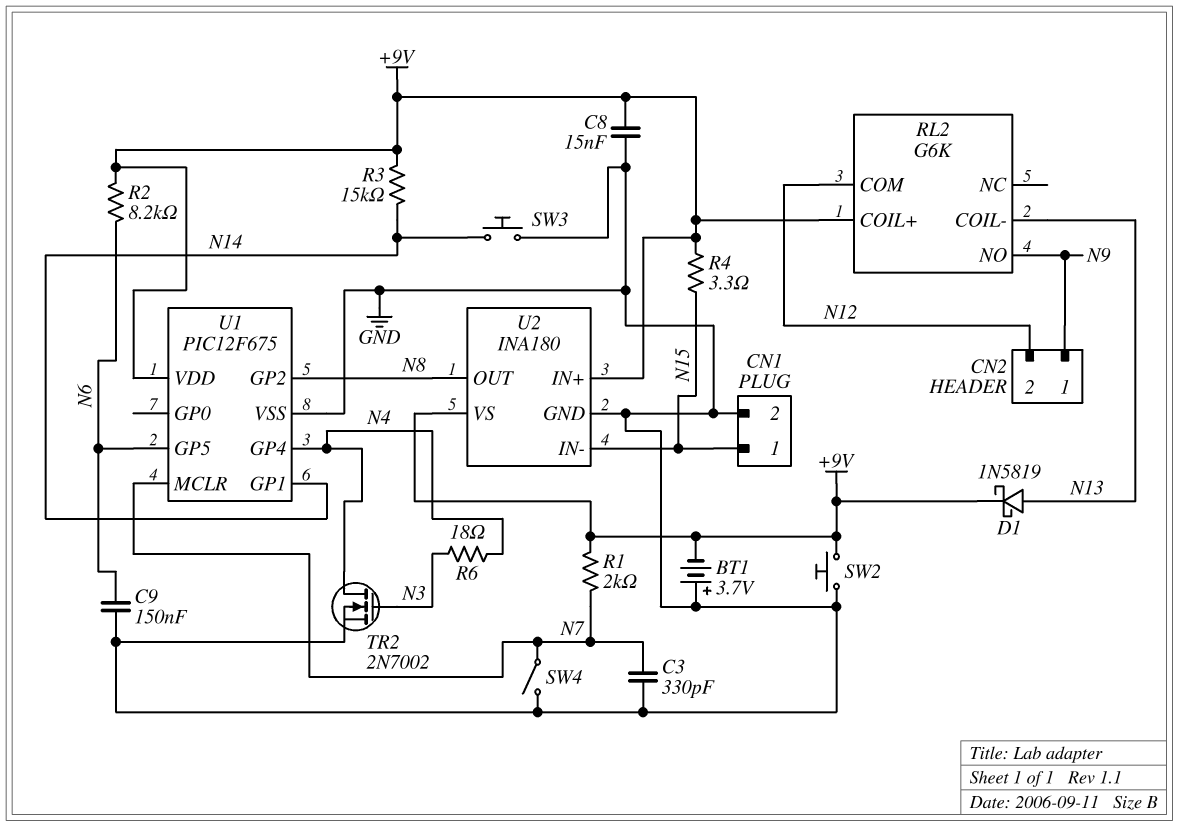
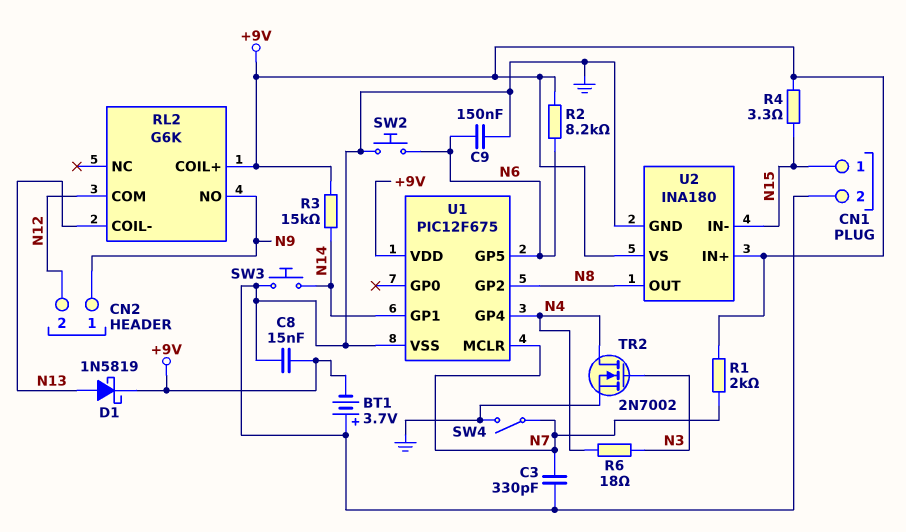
SW2: button (+9V, GND) -> button (GND, N6)

